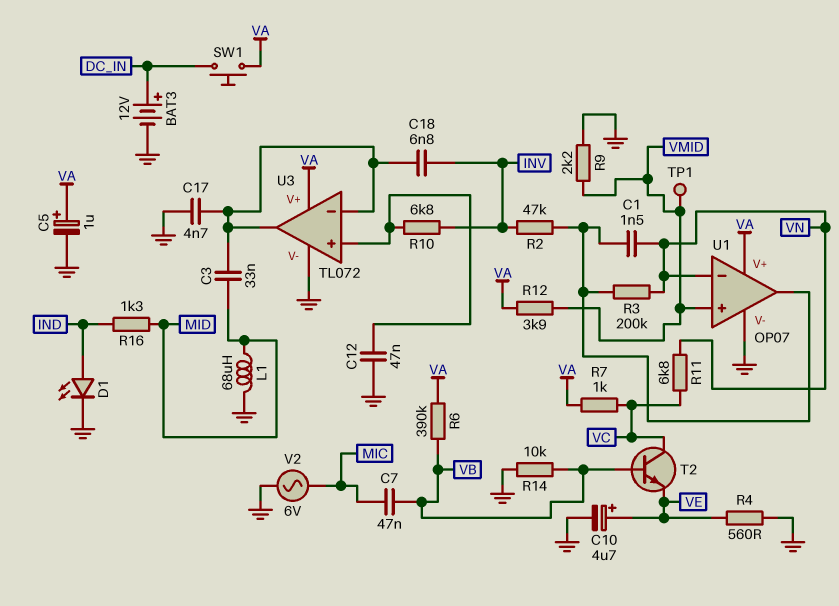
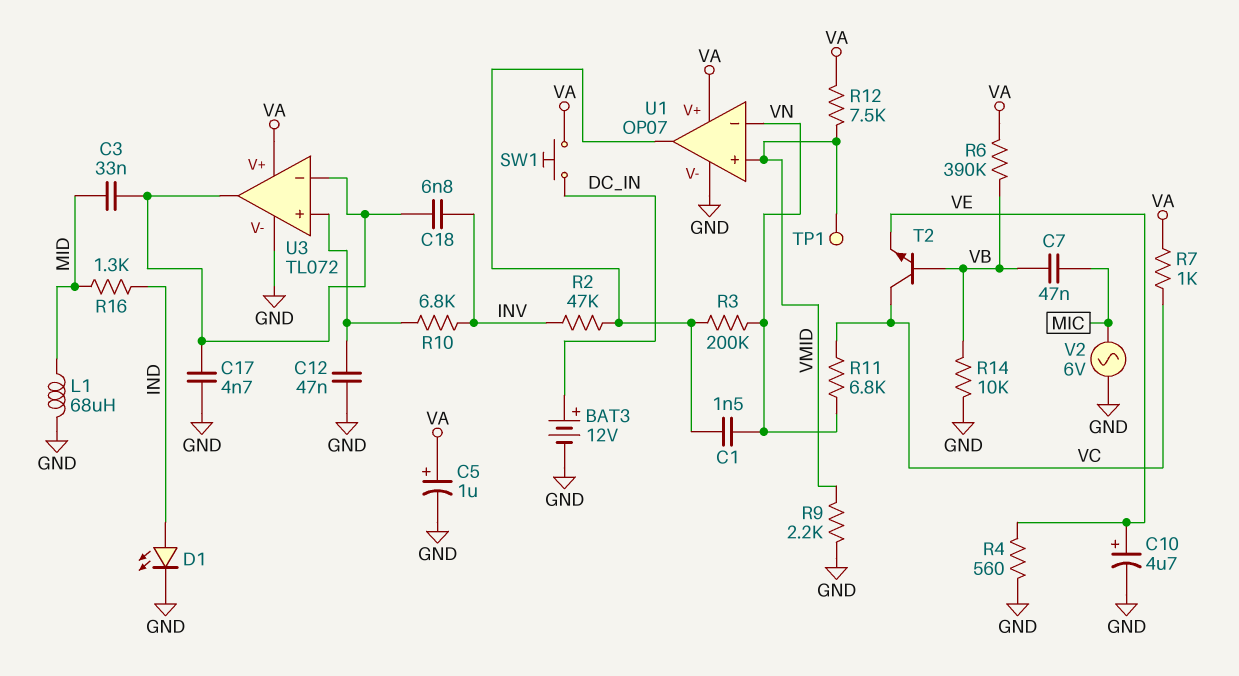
R12: 3.9k (VA, VMID) -> 7.5k (VA, VMID)

